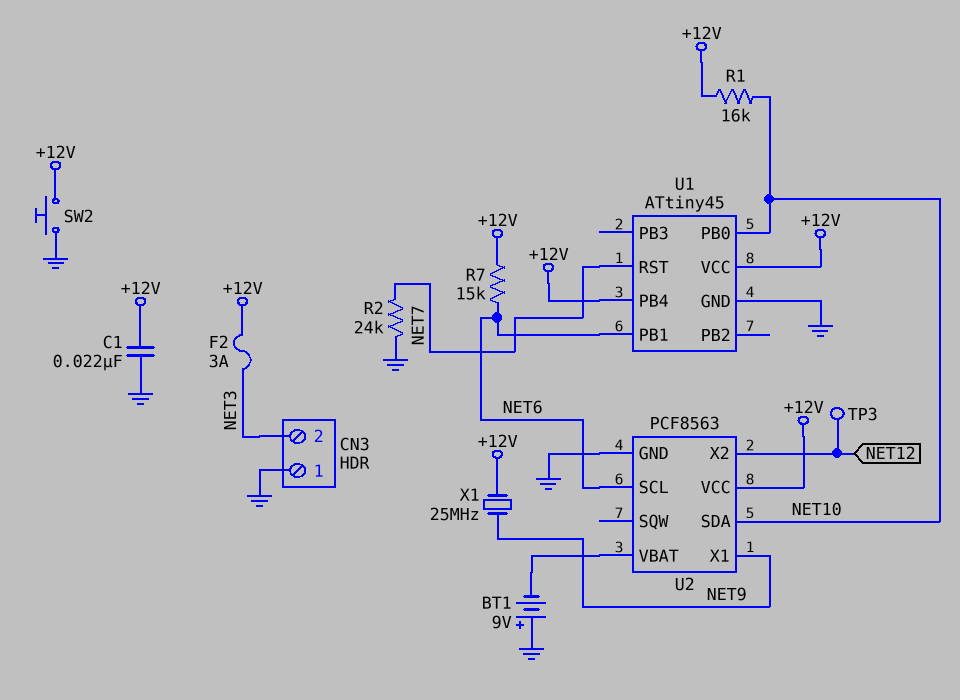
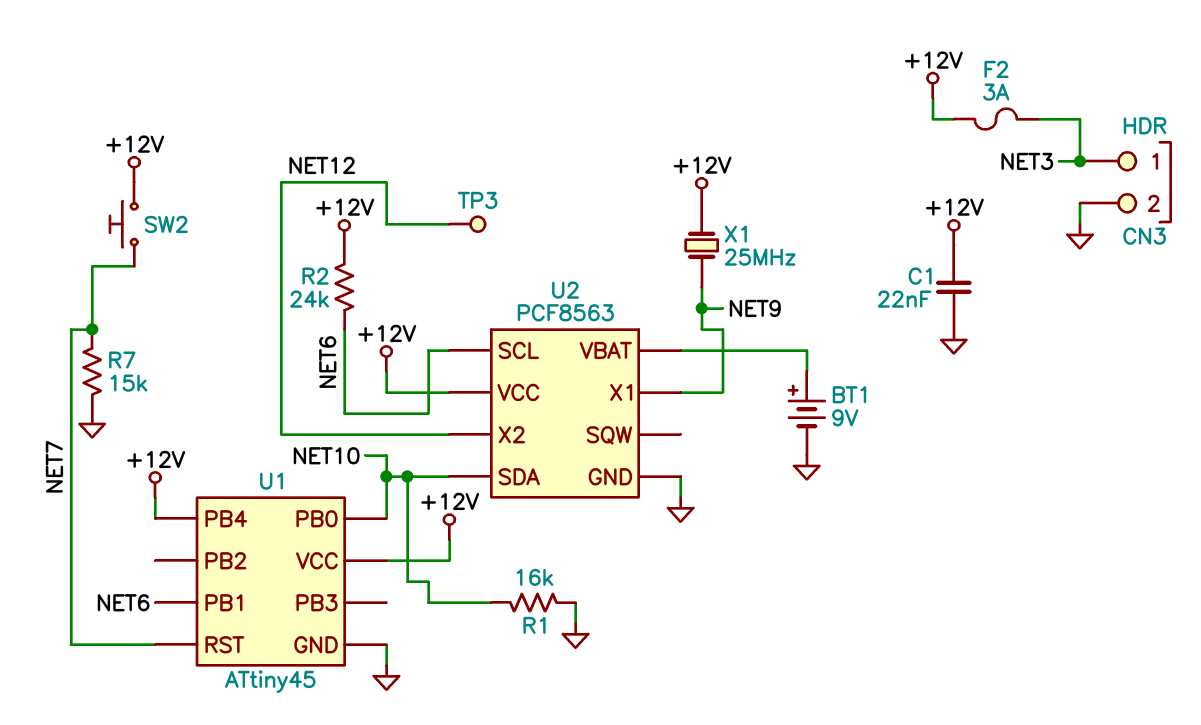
BT1: 9V (plus GND, minus U2/VBAT) -> 9V (plus U2/VBAT, minus GND)
CN3 pin 1: GND -> NET3
CN3 pin 2: NET3 -> GND
R1: 16k (+12V, NET10) -> 16k (GND, NET10)
R2: 24k (GND, NET7) -> 24k (+12V, NET6)
R7: 15k (+12V, NET6) -> 15k (GND, NET7)
SW2: button (+12V, GND) -> button (+12V, NET7)

